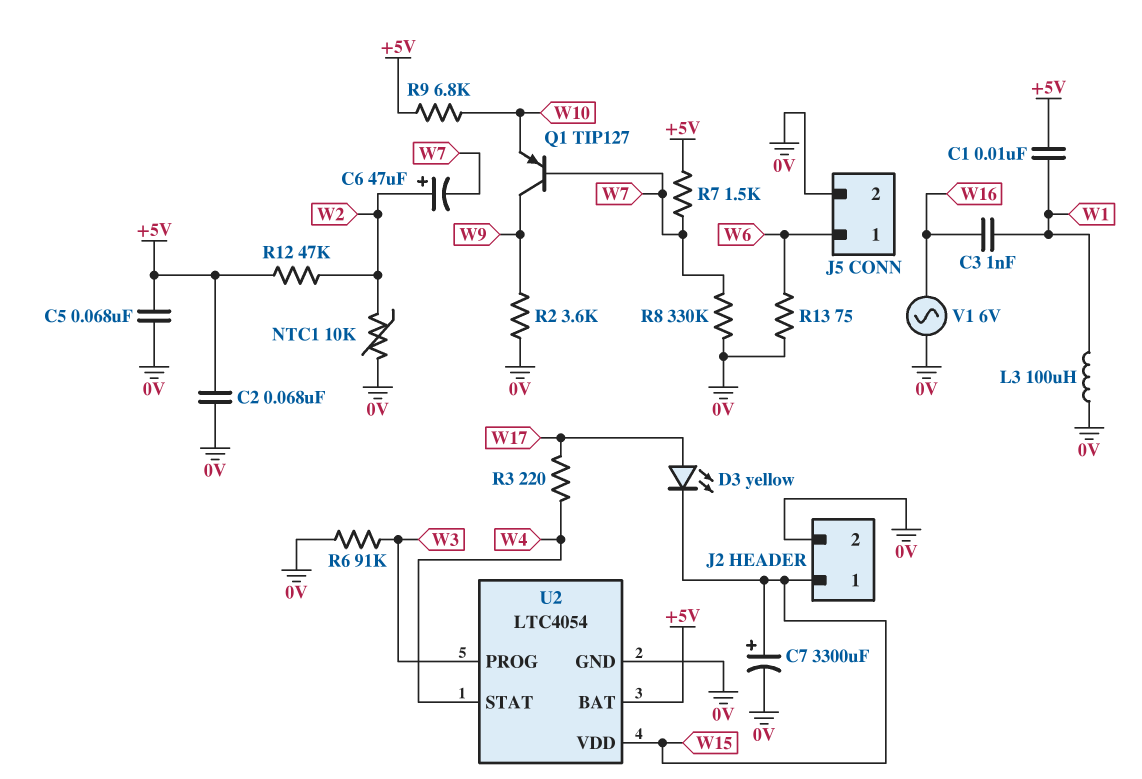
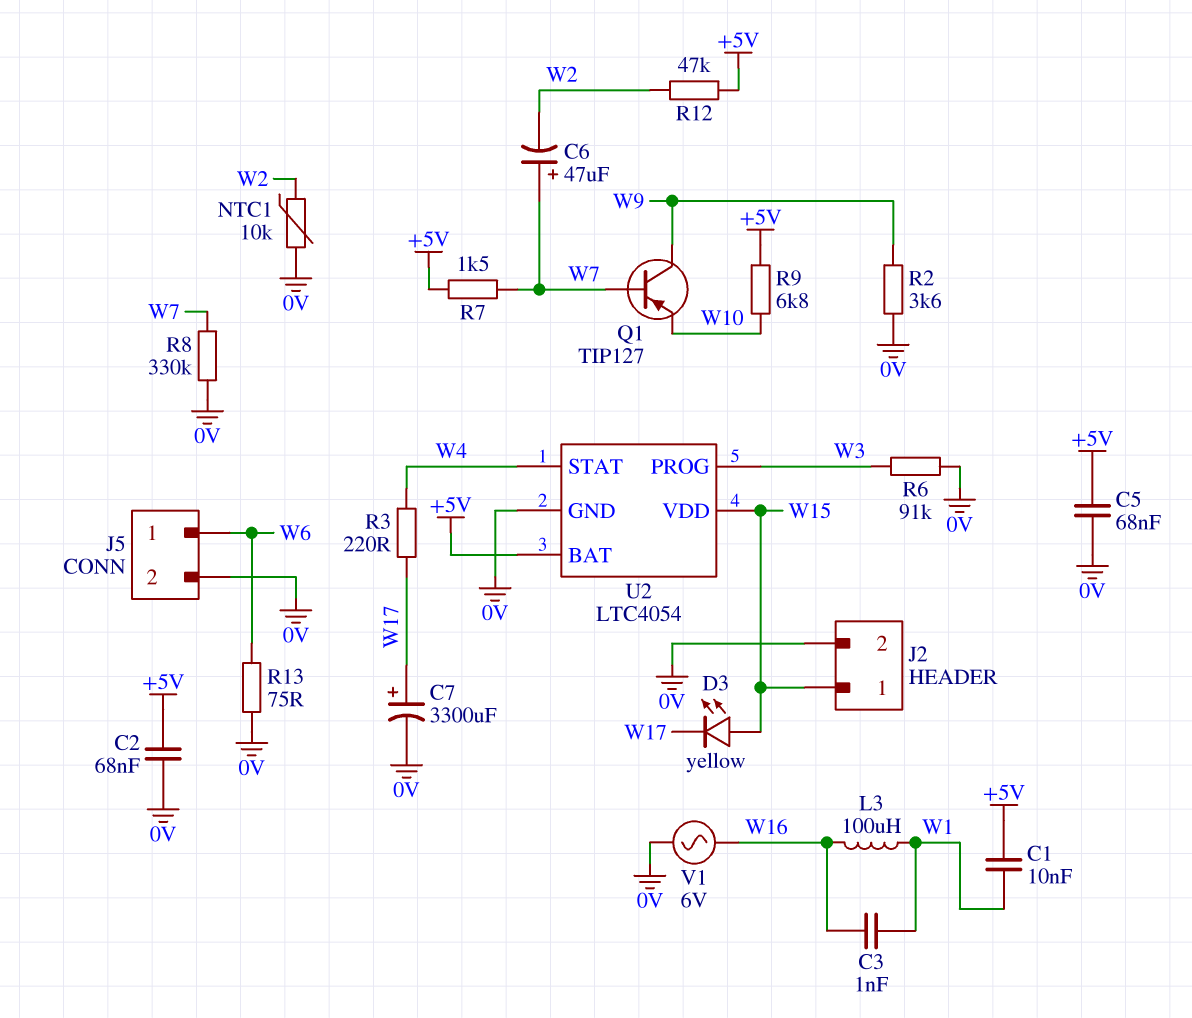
C6: 47uF (plus W2, minus W7) -> 47uF (plus W7, minus W2)
C7: 3300uF (plus W15, minus 0V) -> 3300uF (plus W17, minus 0V)
D3: LED yellow (A W17, K W15) -> LED yellow (A W15, K W17)
L3: 100uH (0V, W1) -> 100uH (W1, W16)

